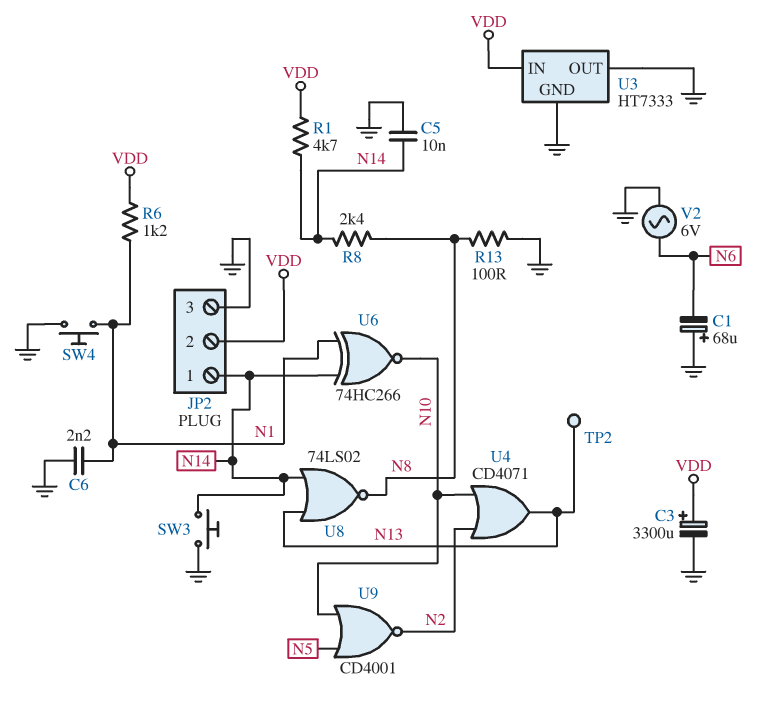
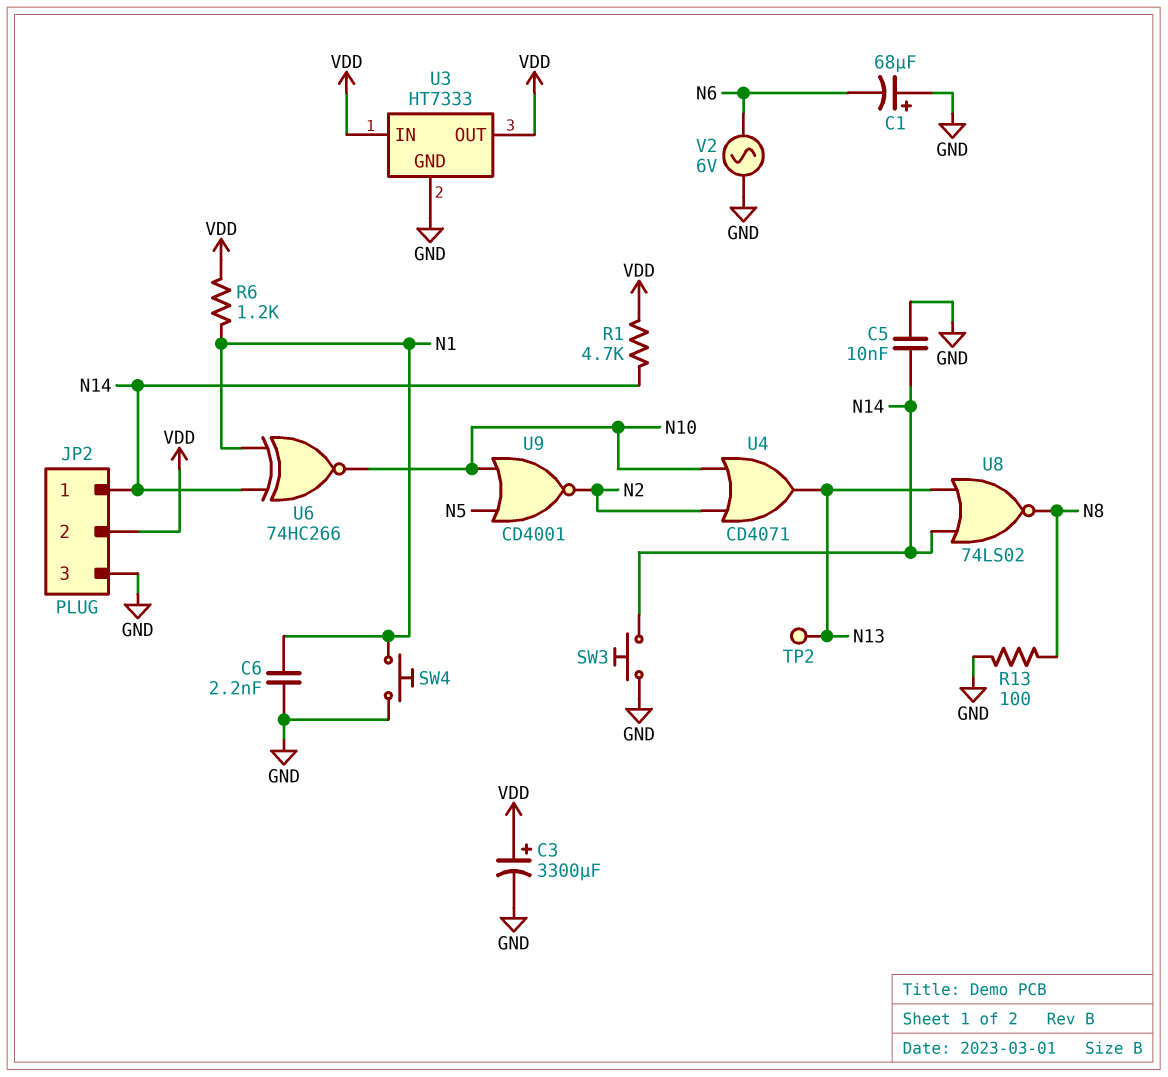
R8: 2.4k (N8, N14) -> none
U3 pin OUT: GND -> VDD

